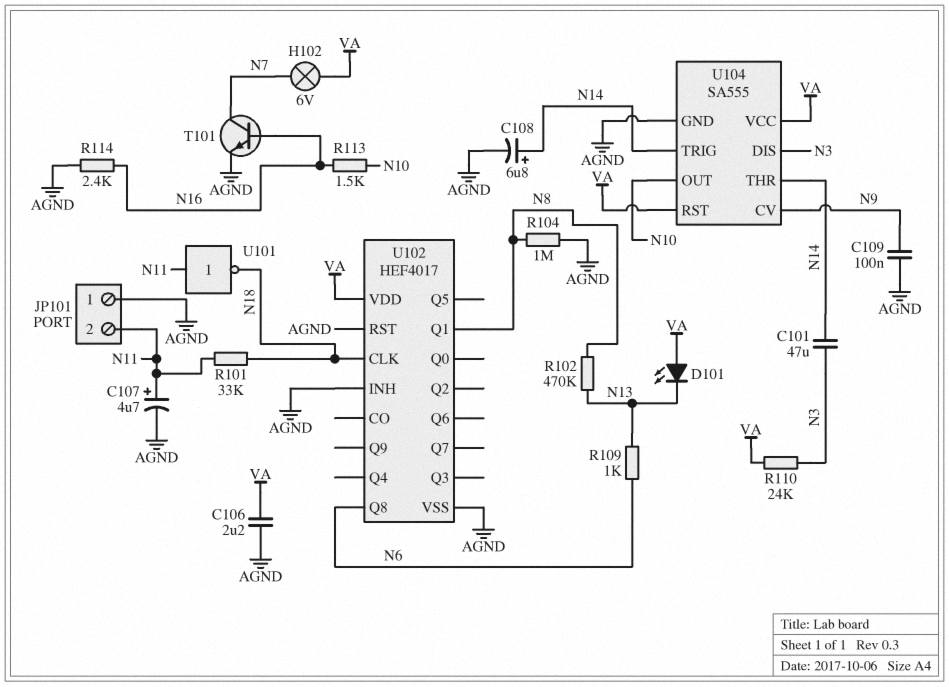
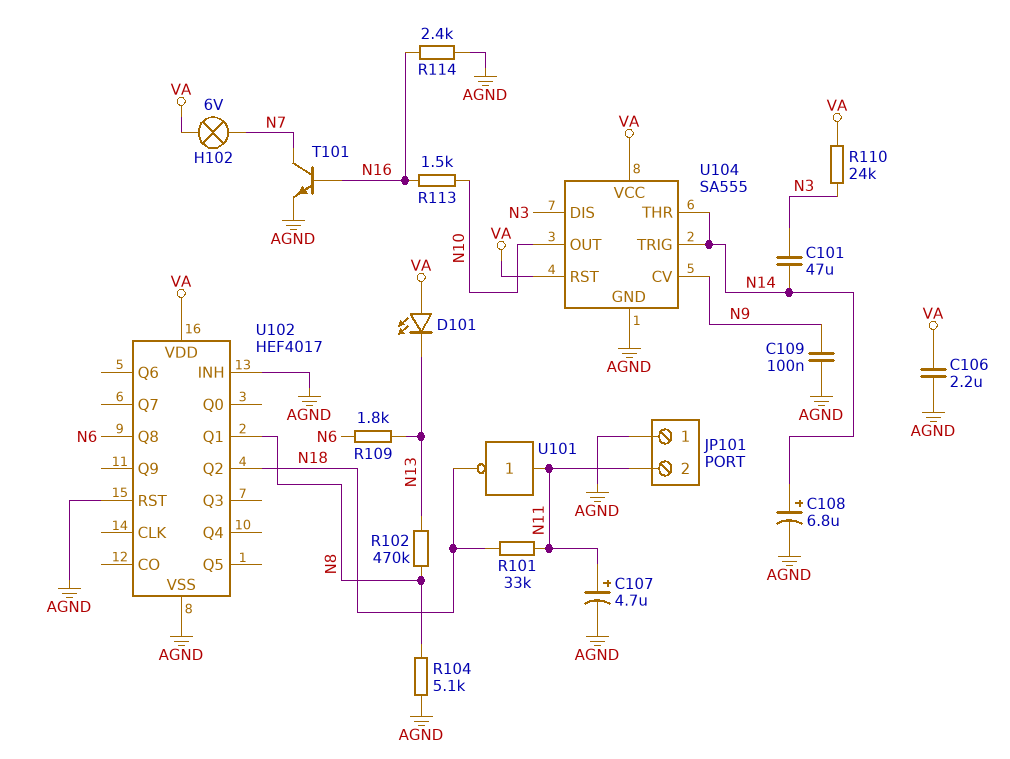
R104: 1M (AGND, N8) -> 5.1k (AGND, N8)
R109: 1k (N6, N13) -> 1.8k (N6, N13)
U102 pin CLK: N18 -> none
U102 pin Q2: none -> N18

